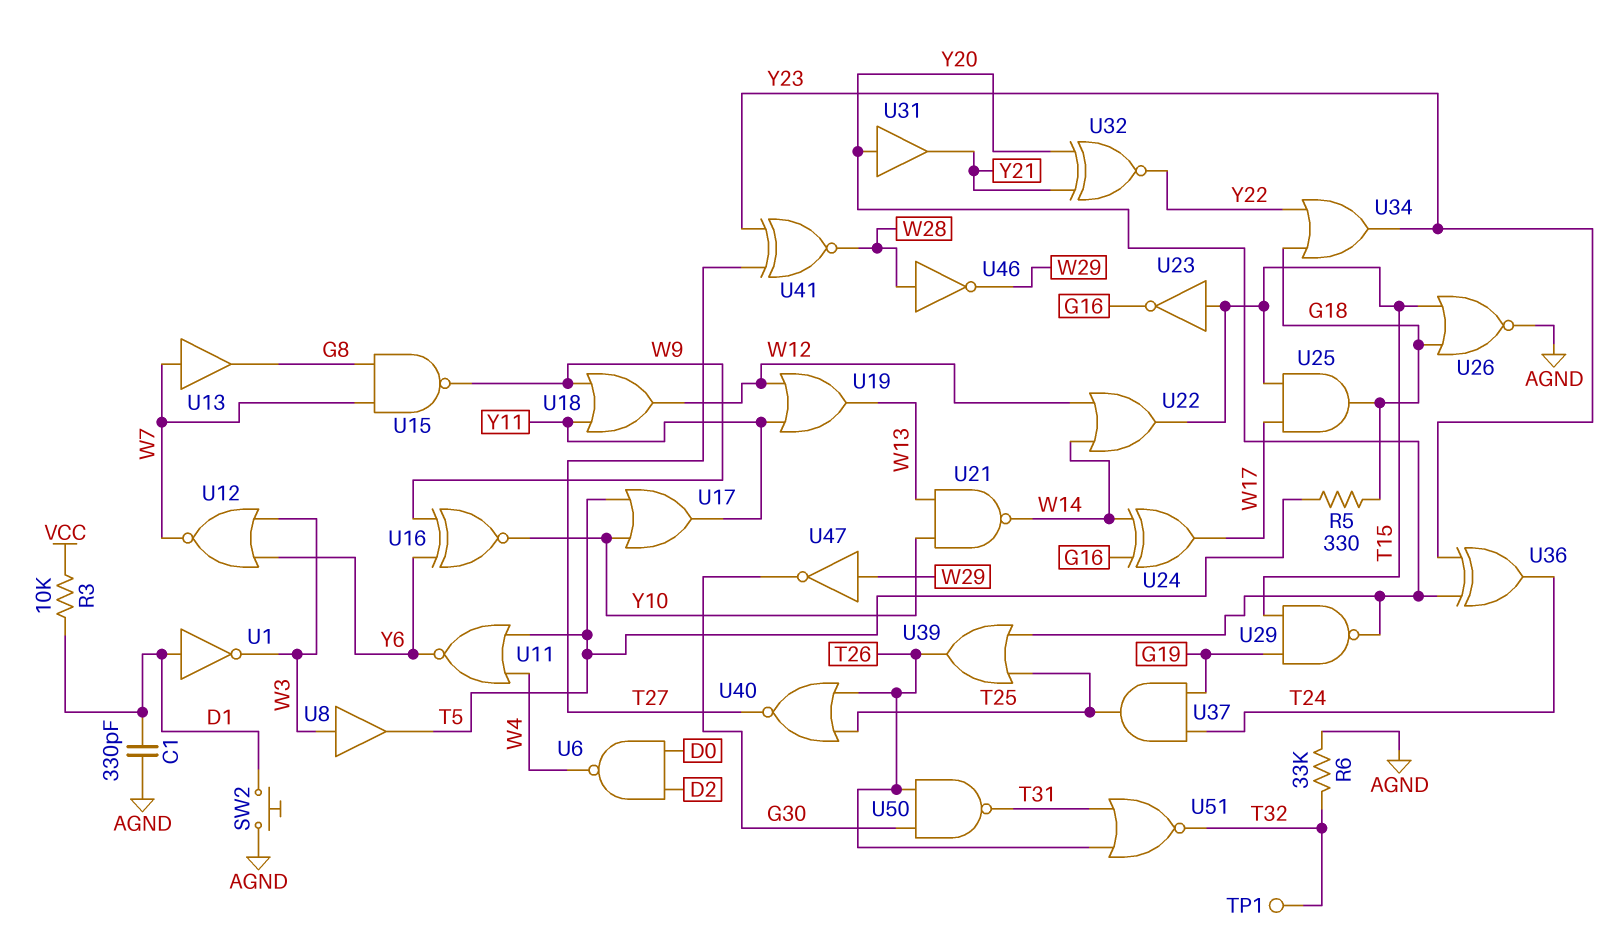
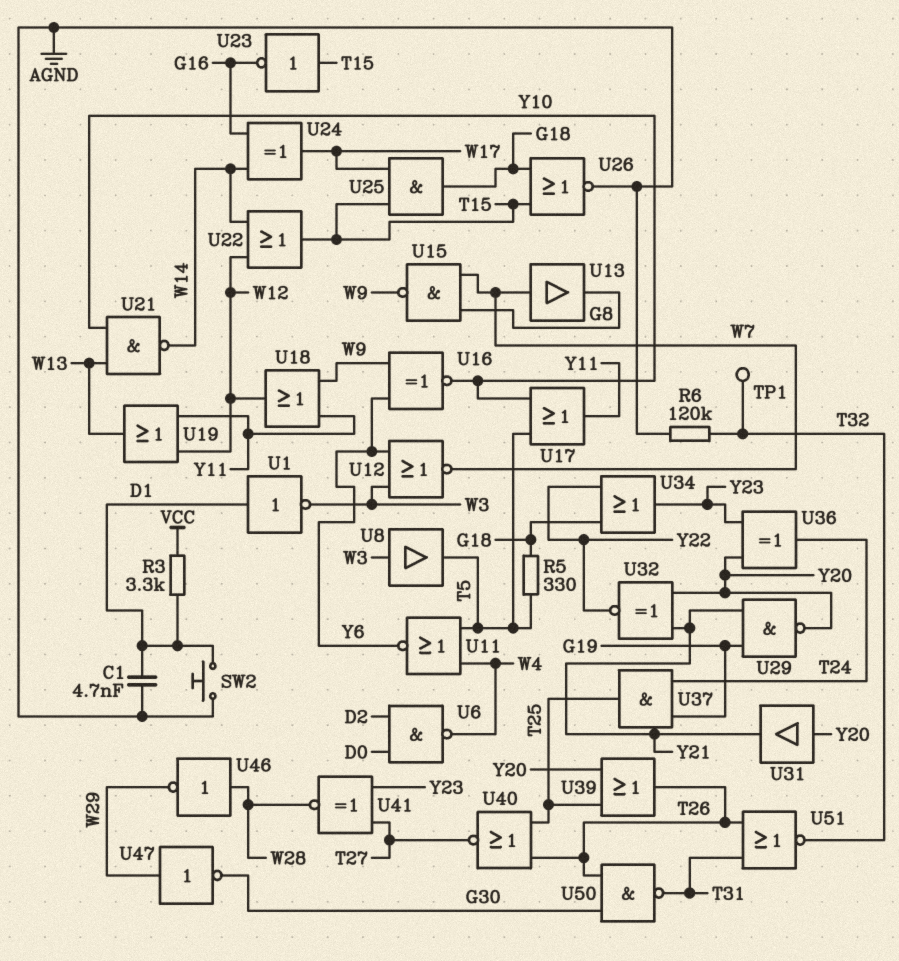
C1: 330pF (AGND, D1) -> 4.7nF (AGND, D1)
R3: 10k (D1, VCC) -> 3.3k (D1, VCC)
R6: 33k (AGND, T32) -> 120k (AGND, T32)
U29: NAND (in G19, in T15, out Y20) -> NAND (in G19, in Y21, out Y20)

